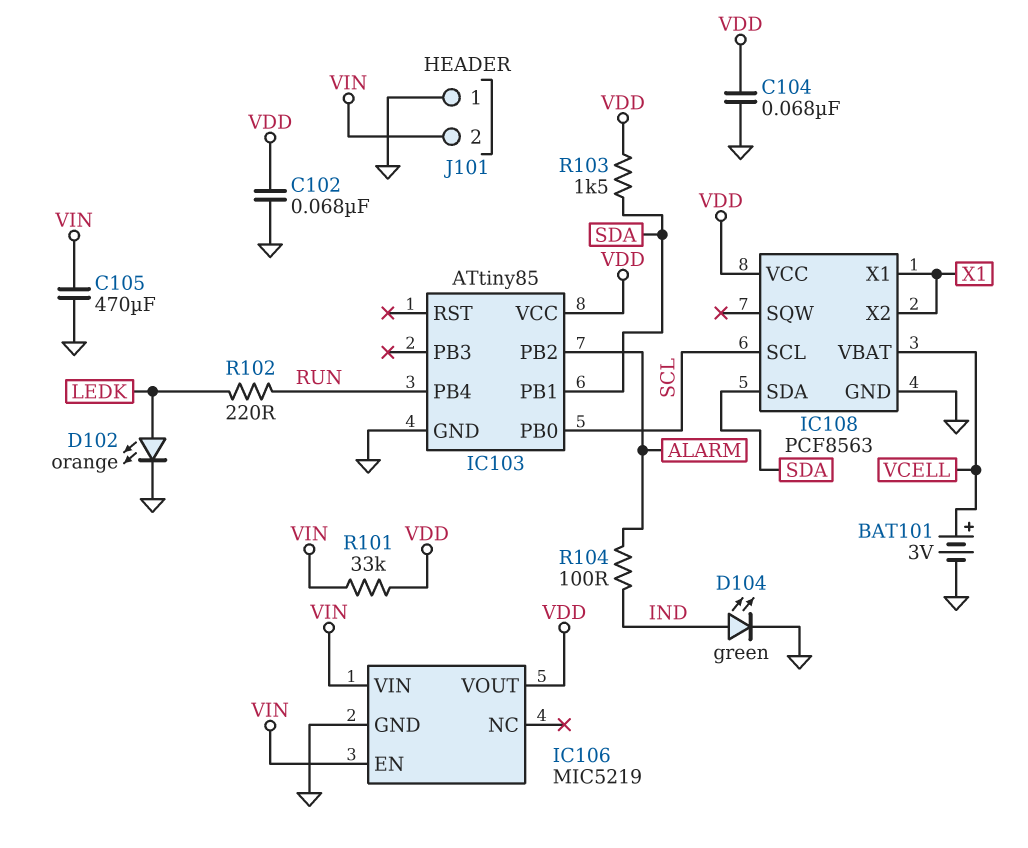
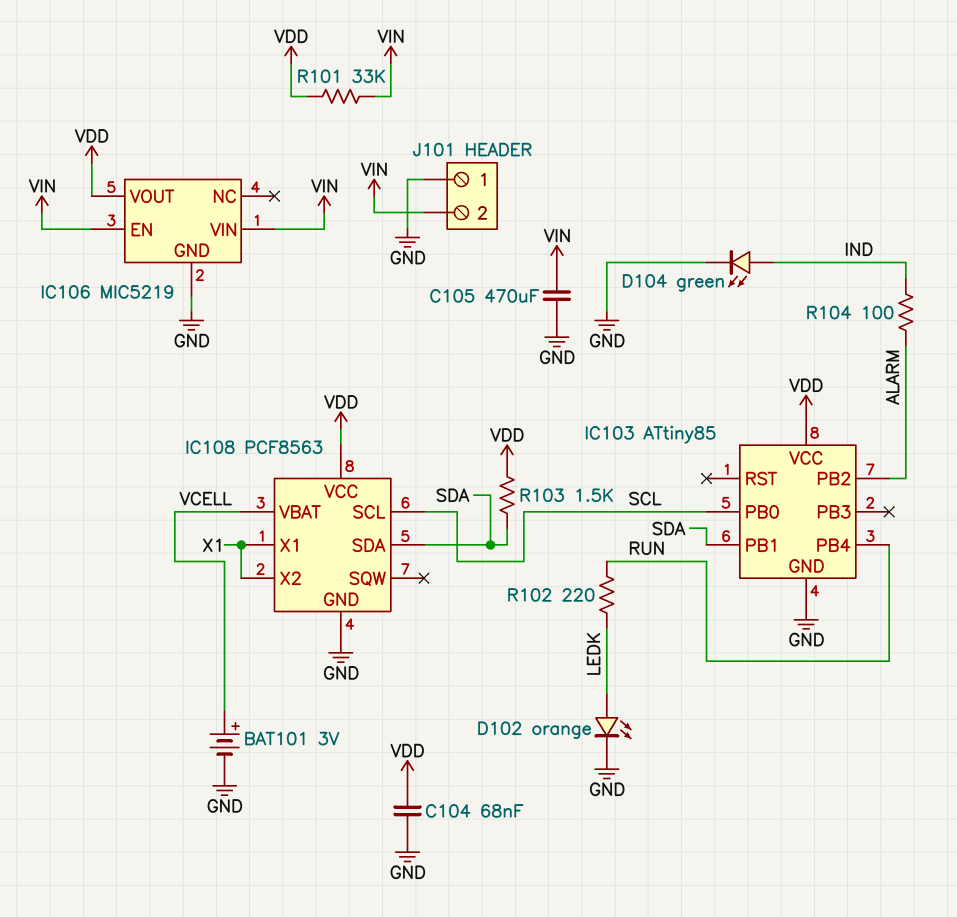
C102: 68nF (GND, VDD) -> none

